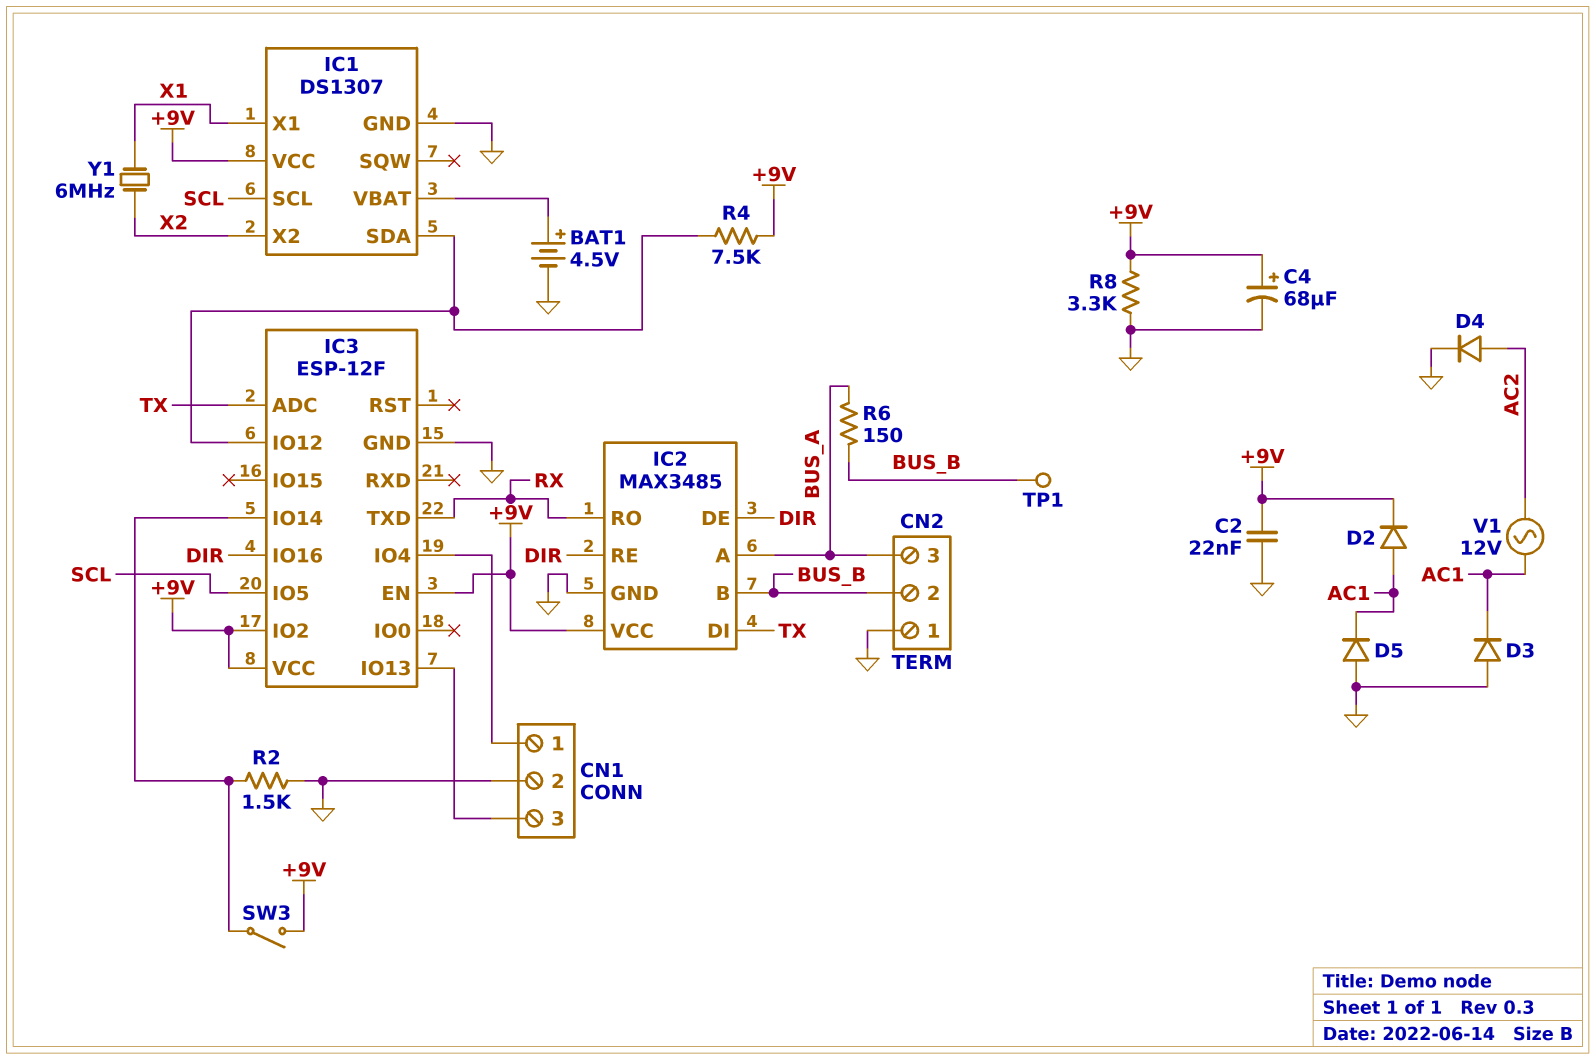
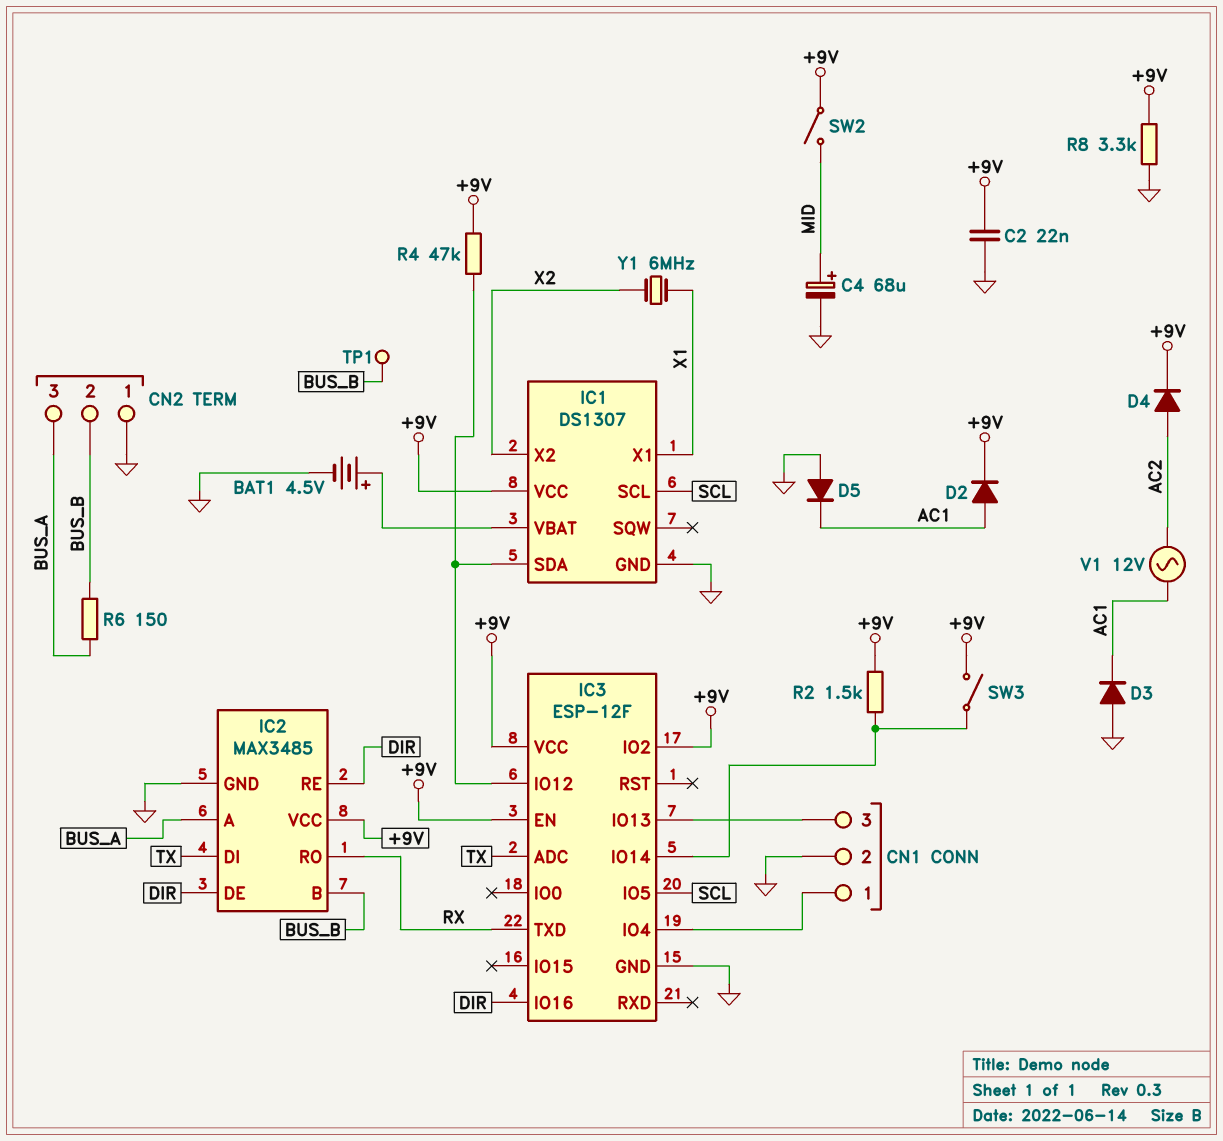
C4: 68uF (plus +9V, minus GND) -> 68uF (plus MID, minus GND)
D4: diode (A AC2, K GND) -> diode (A AC2, K +9V)
R2: 1.5k (GND, IC3/IO14) -> 1.5k (+9V, IC3/IO14)
R4: 7.5k (+9V, IC1/SDA) -> 47k (+9V, IC1/SDA)
SW2: none -> switch (+9V, MID)

